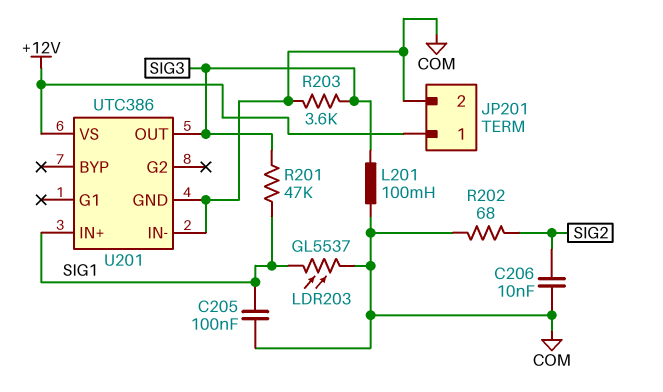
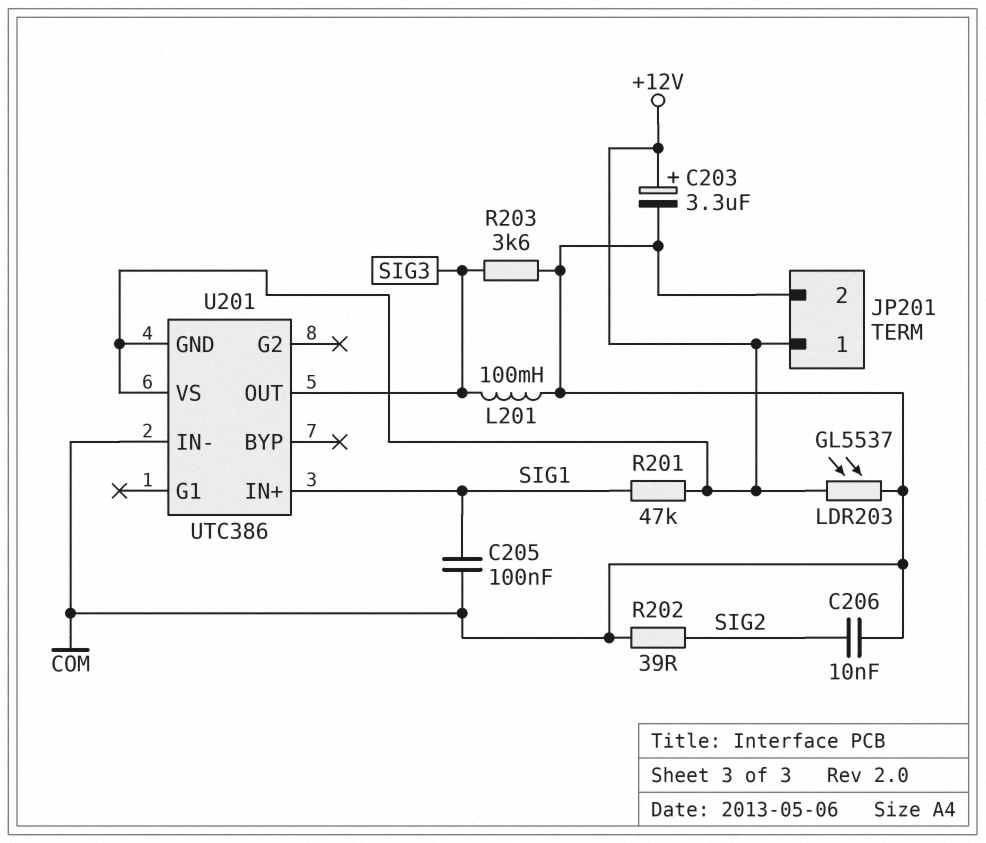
C203: none -> 3.3uF (plus +12V, minus COM)
LDR203: GL5537 (COM, SIG1) -> GL5537 (+12V, COM)
R201: 47k (SIG1, SIG3) -> 47k (+12V, SIG1)
R202: 68 (COM, SIG2) -> 39 (COM, SIG2)
U201 pin GND: COM -> +12V

